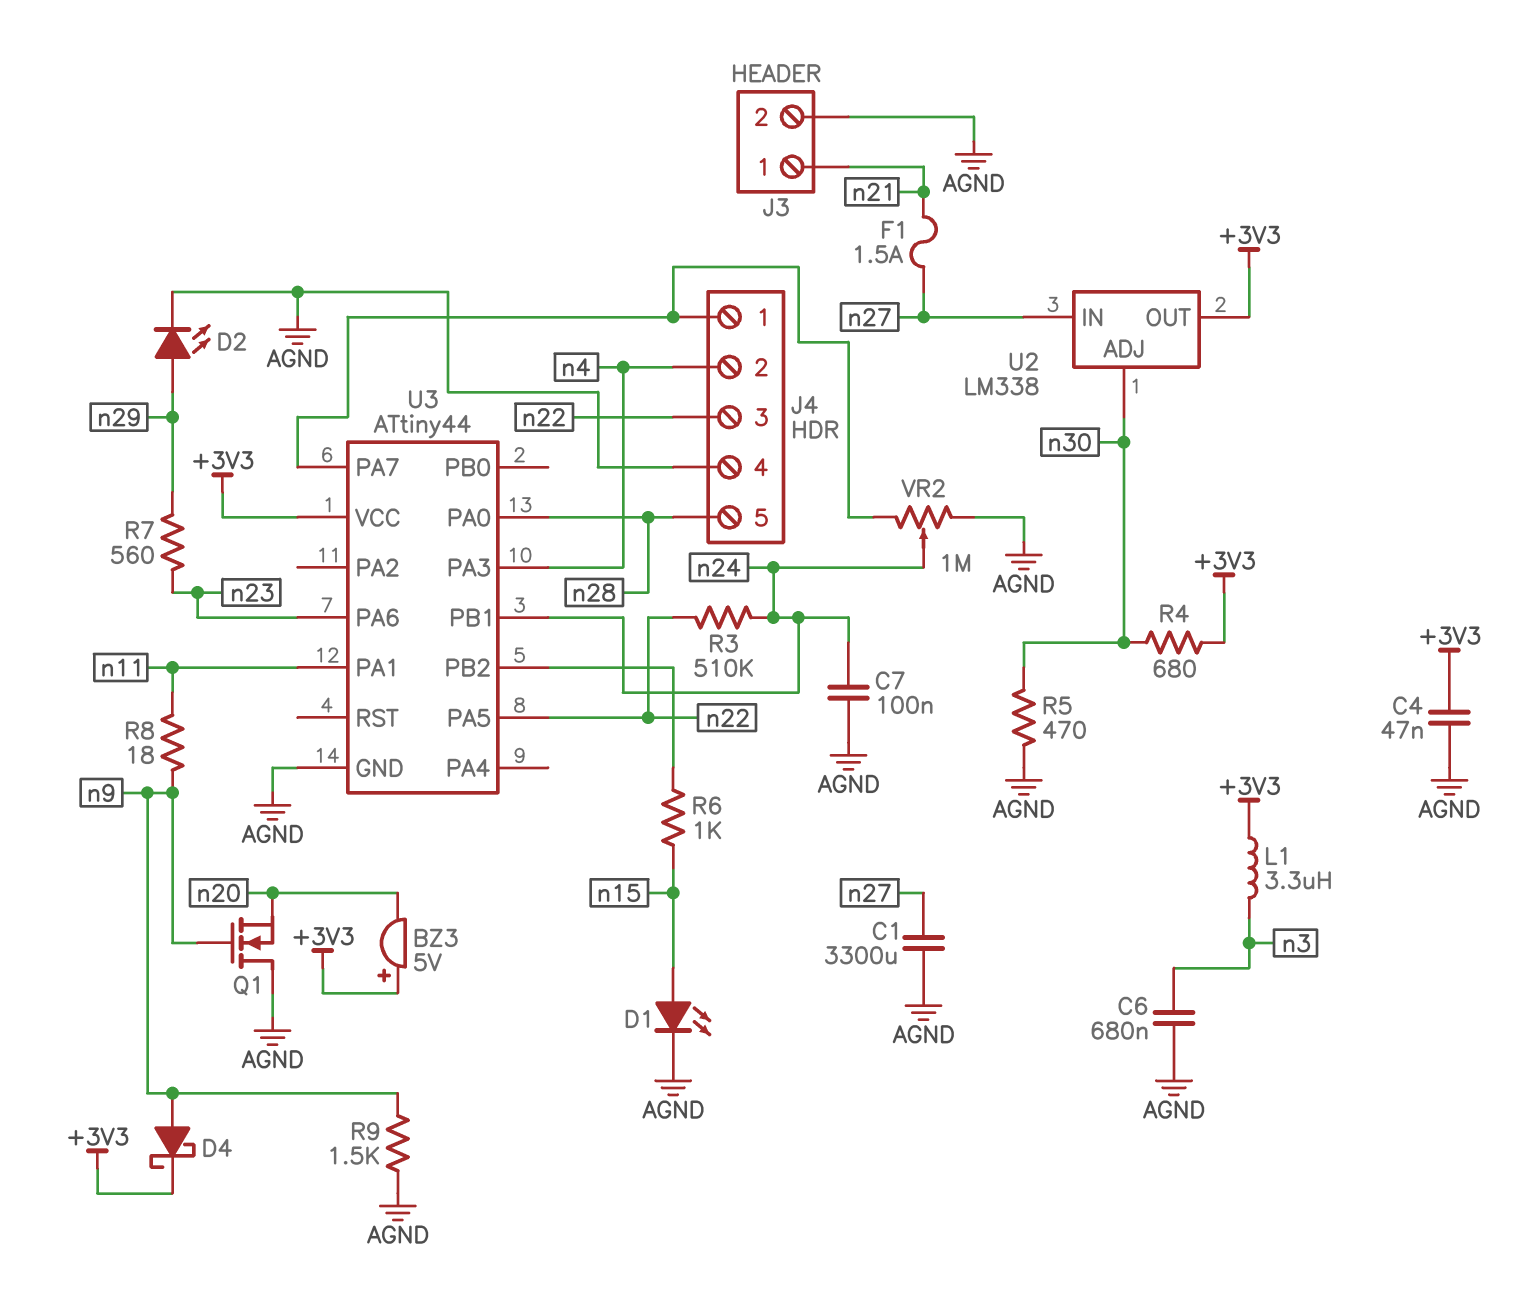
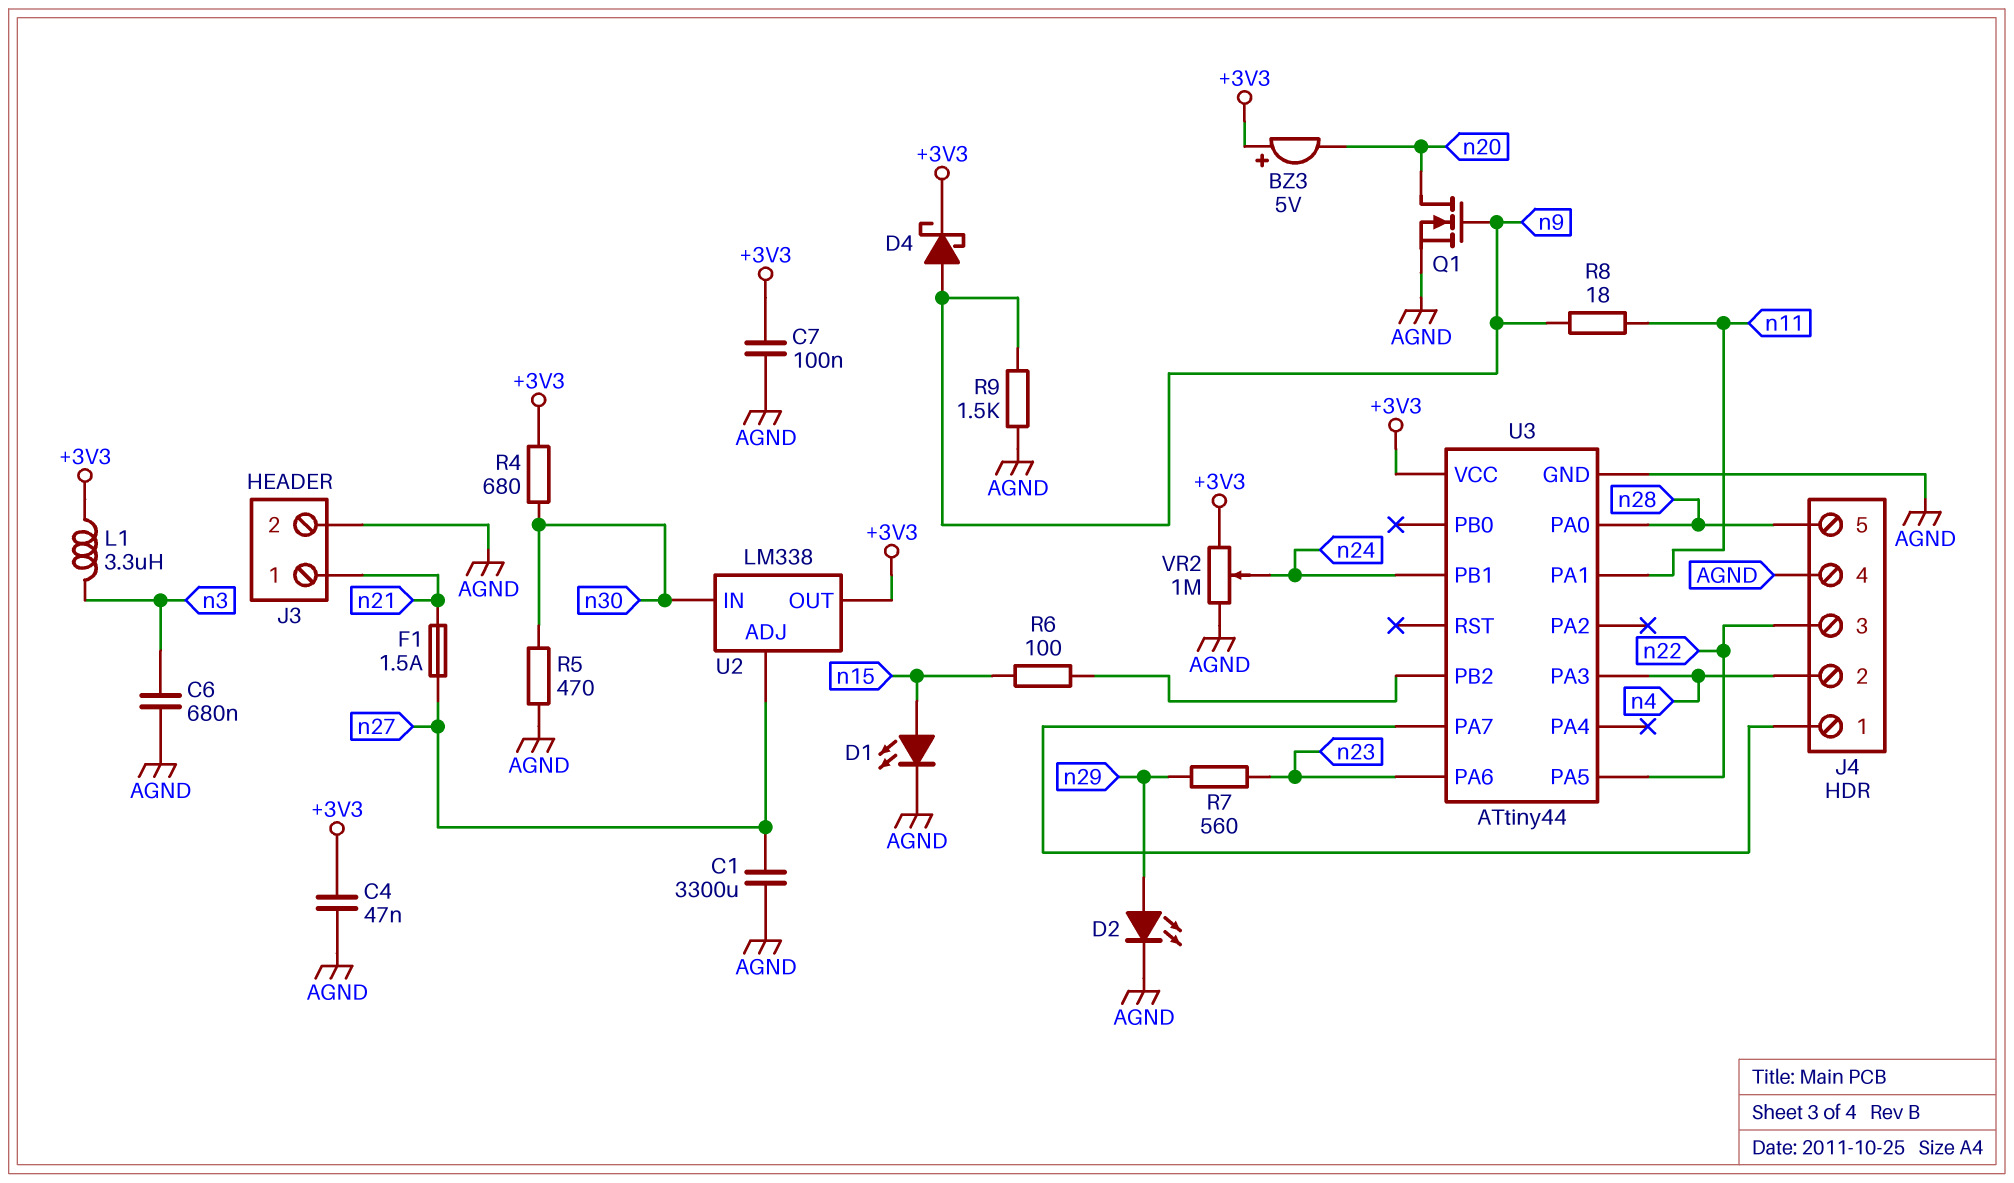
C7: 100nF (AGND, n24) -> 100nF (+3V3, AGND)
Q1: NMOS (G n9, D AGND, S n20) -> NMOS (G n9, D n20, S AGND)
R3: 510k (n22, n24) -> none
R6: 1k (U3/PB2, n15) -> 100 (U3/PB2, n15)
U2 pin ADJ: n30 -> n27
U2 pin IN: n27 -> n30
VR2: 1M (AGND, J4/1, wiper n24) -> 1M (+3V3, AGND, wiper n24)

